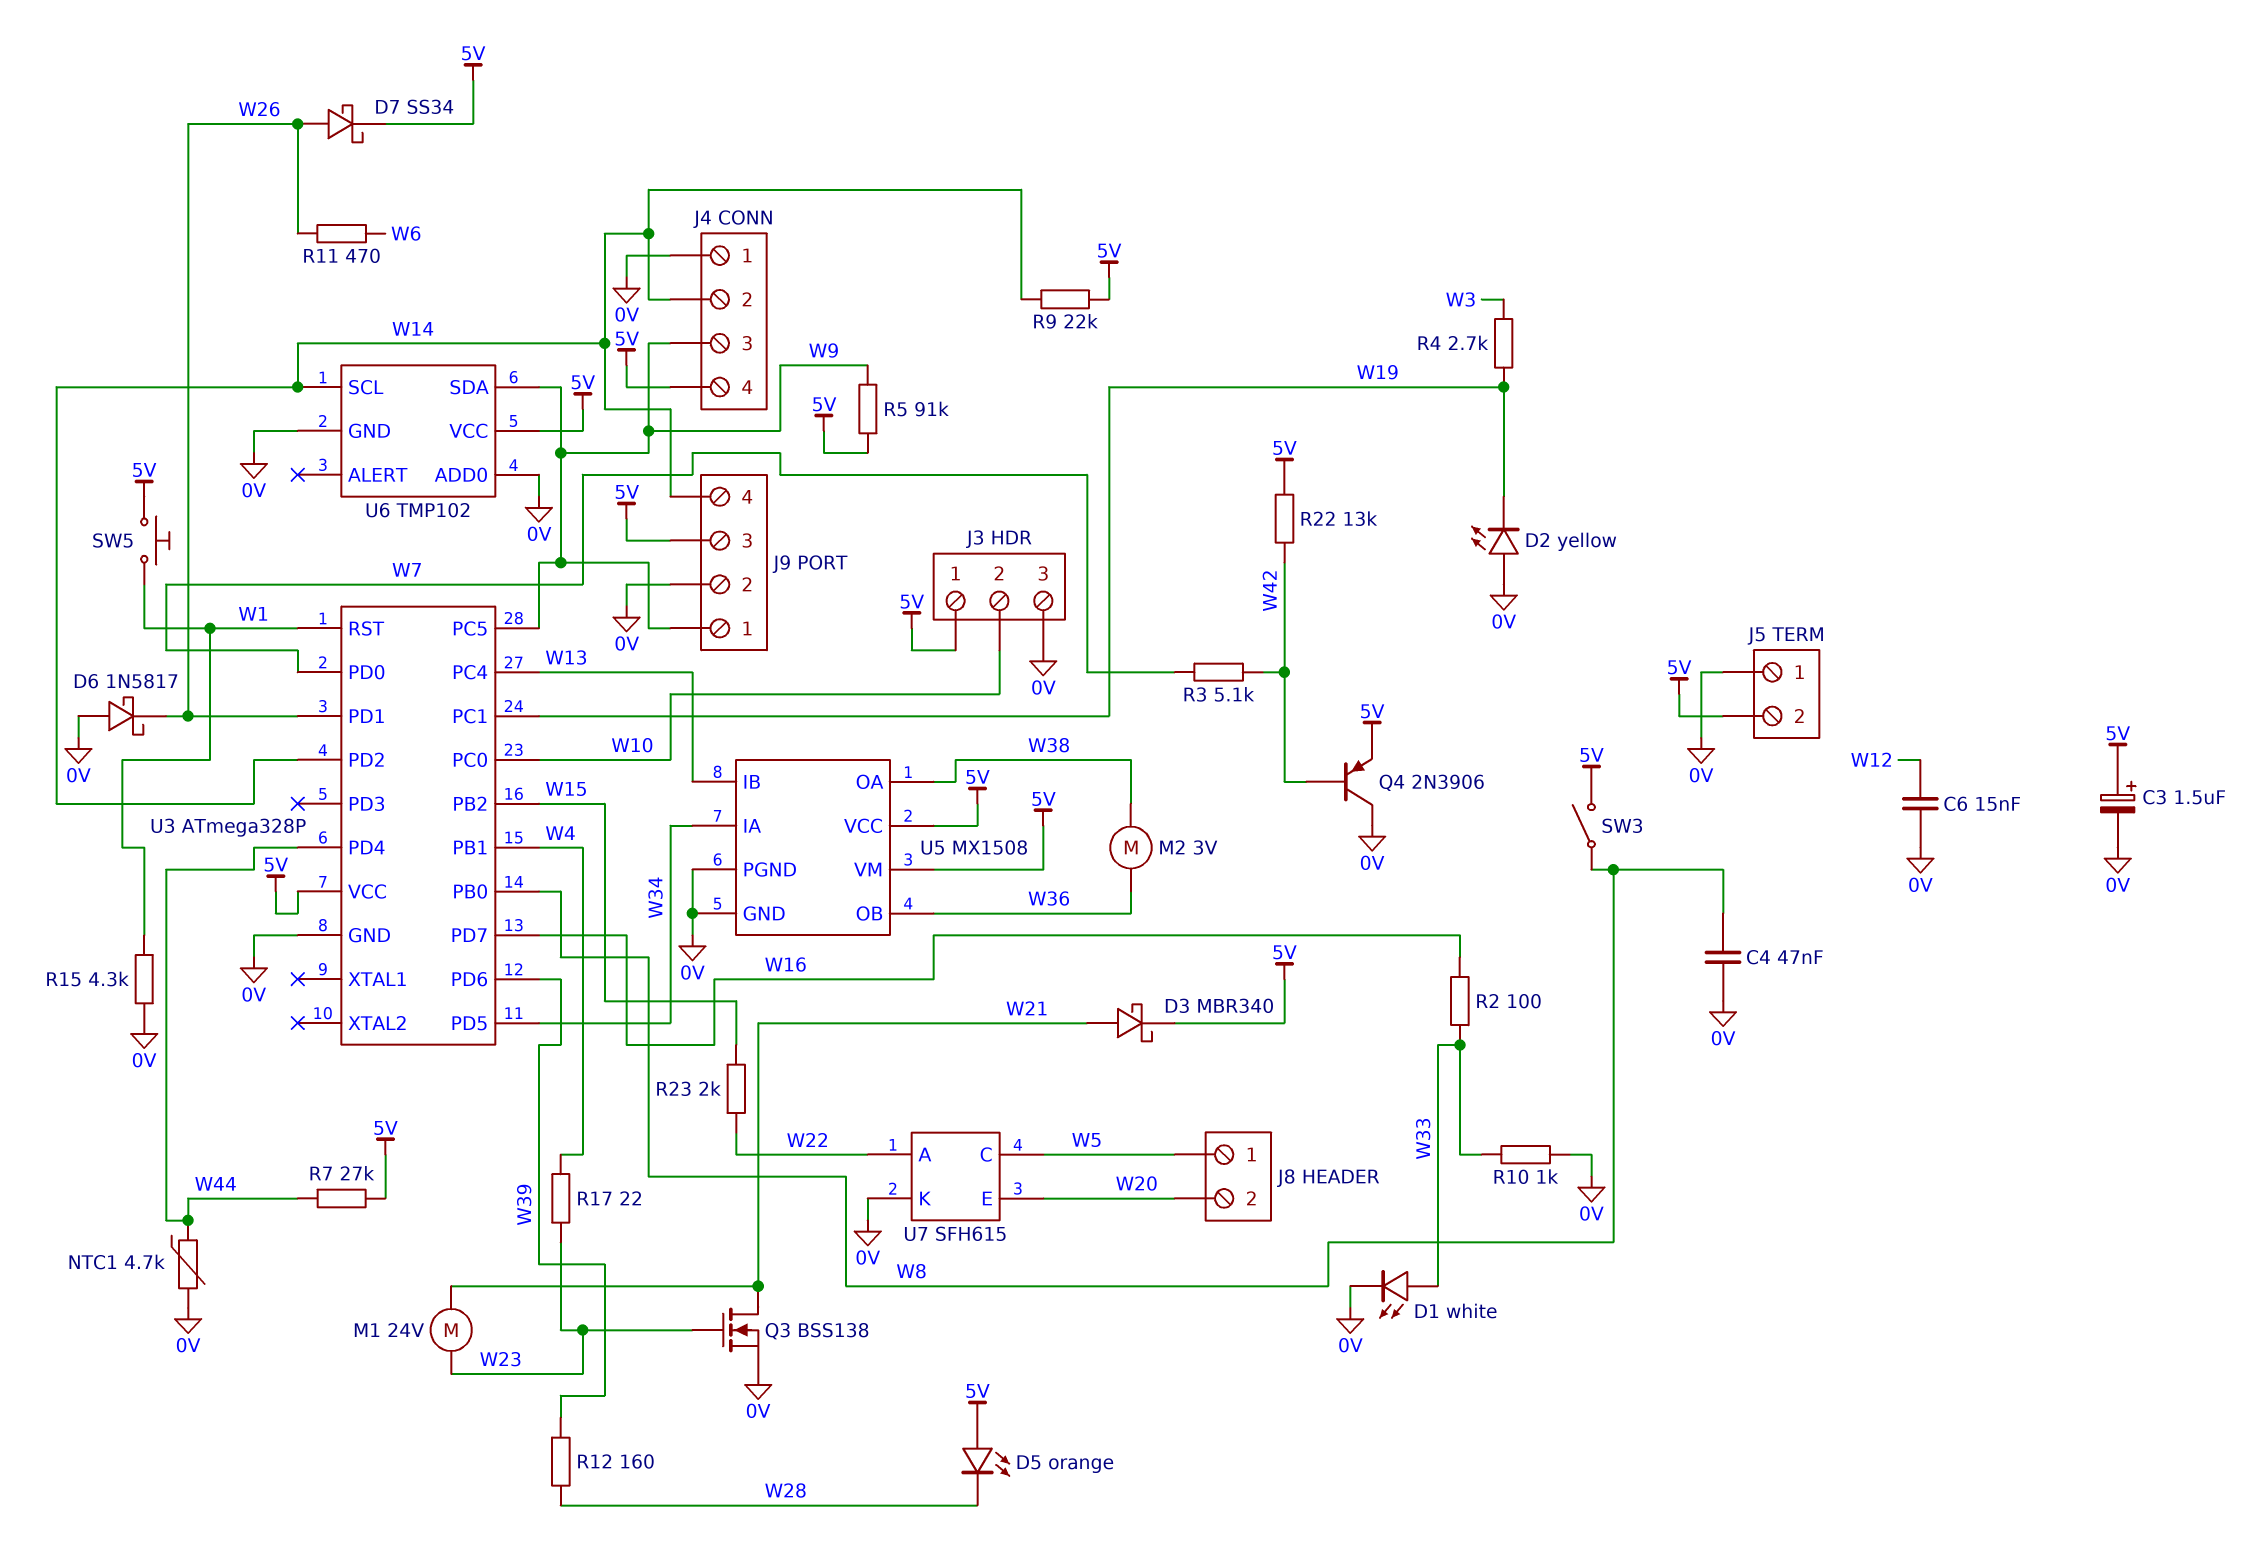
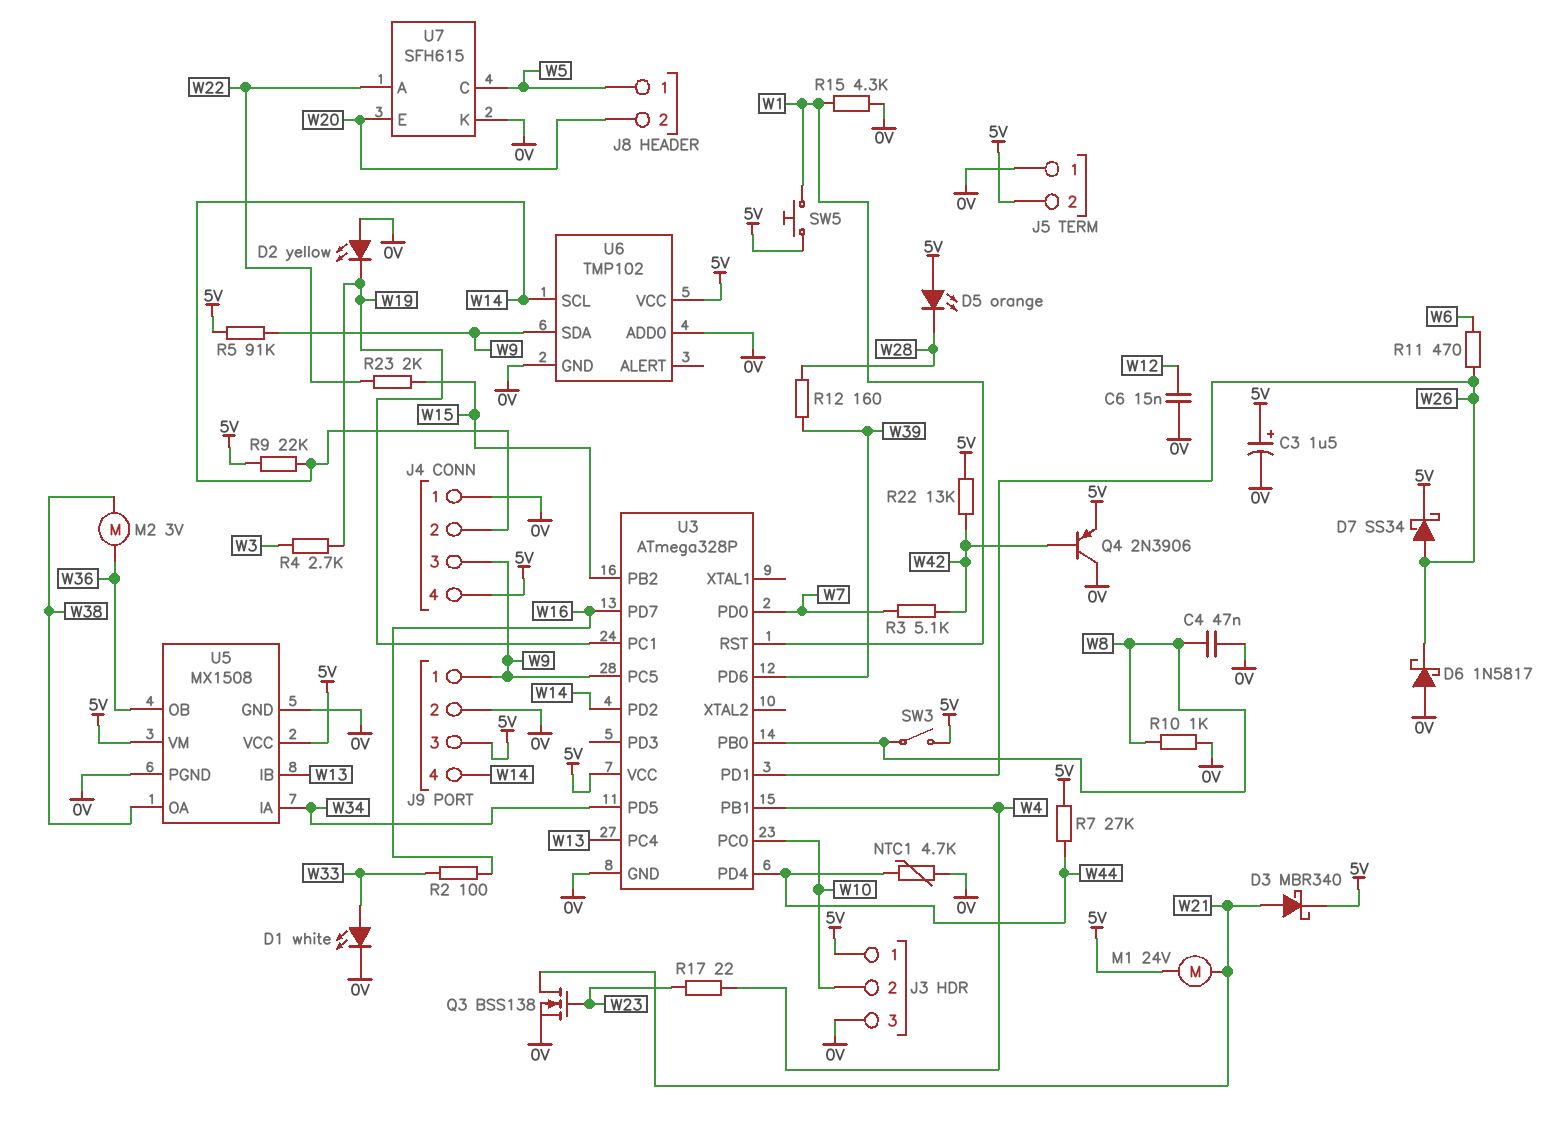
M1: motor 24V (W21, W23) -> motor 24V (5V, W21)
R10: 1k (0V, W33) -> 1k (0V, W8)

